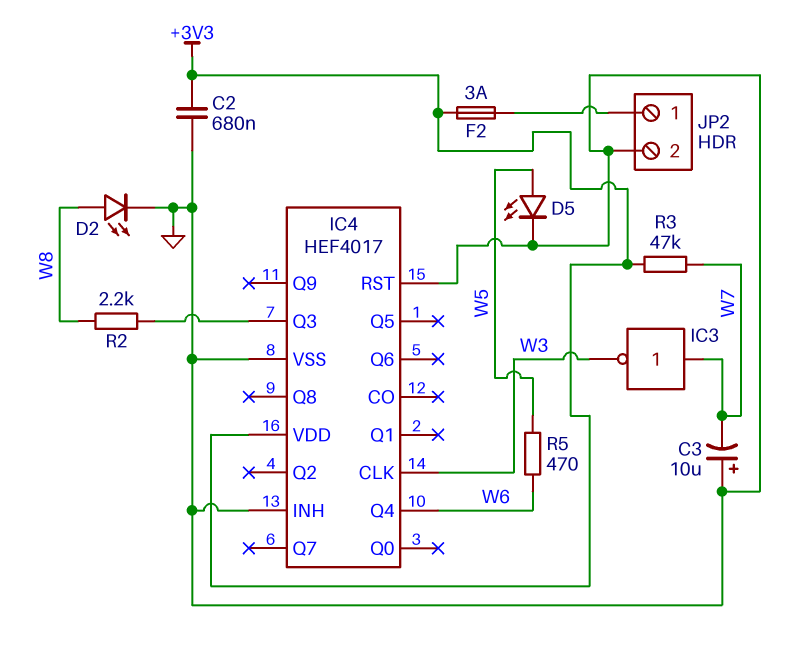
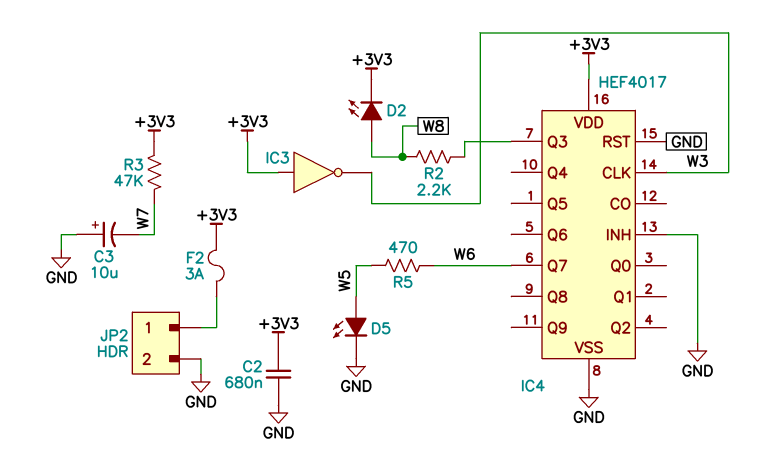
D2: LED (A W8, K GND) -> LED (A W8, K +3V3)
IC3: NOT (in W7, out W3) -> NOT (in +3V3, out W3)
IC4 pin Q4: W6 -> none
IC4 pin Q7: none -> W6

